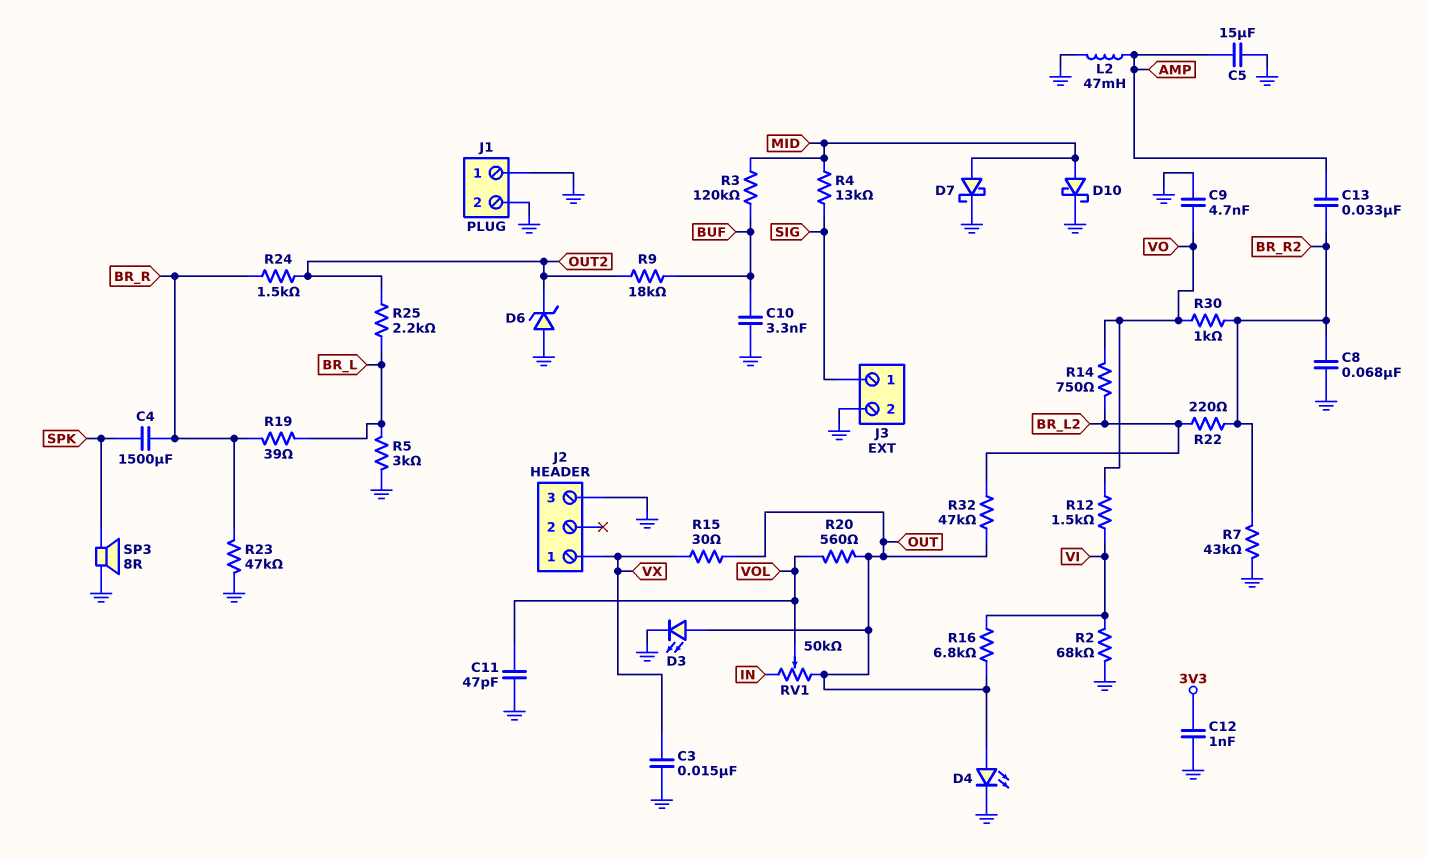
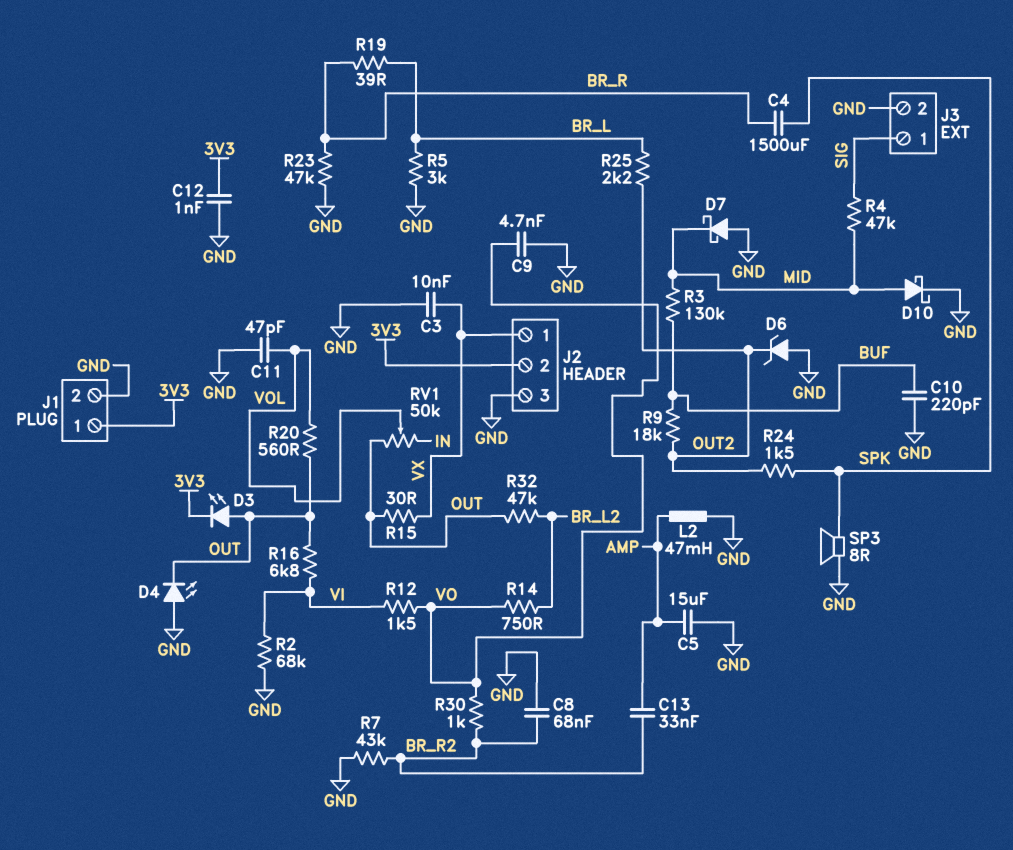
C3: 15nF (GND, VX) -> 10nF (GND, VX)
C10: 3.3nF (BUF, GND) -> 220pF (BUF, GND)
D3: LED (A OUT, K GND) -> LED (A OUT, K 3V3)
D4: LED (A OUT, K GND) -> LED (A GND, K OUT)
D7: schottky (A MID, K GND) -> schottky (A GND, K MID)
J1 pin 1: GND -> 3V3
J2 pin 2: none -> 3V3
R3: 120k (BUF, MID) -> 130k (BUF, MID)
R4: 13k (MID, SIG) -> 47k (MID, SIG)
R22: 220 (BR_L2, BR_R2) -> none
R24: 1.5k (BR_R, OUT2) -> 1.5k (OUT2, SPK)

